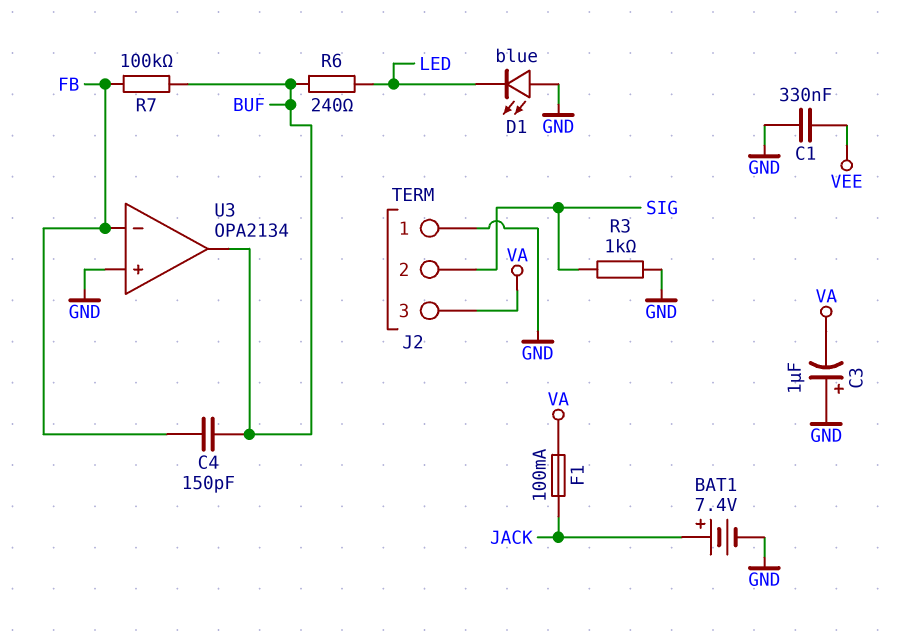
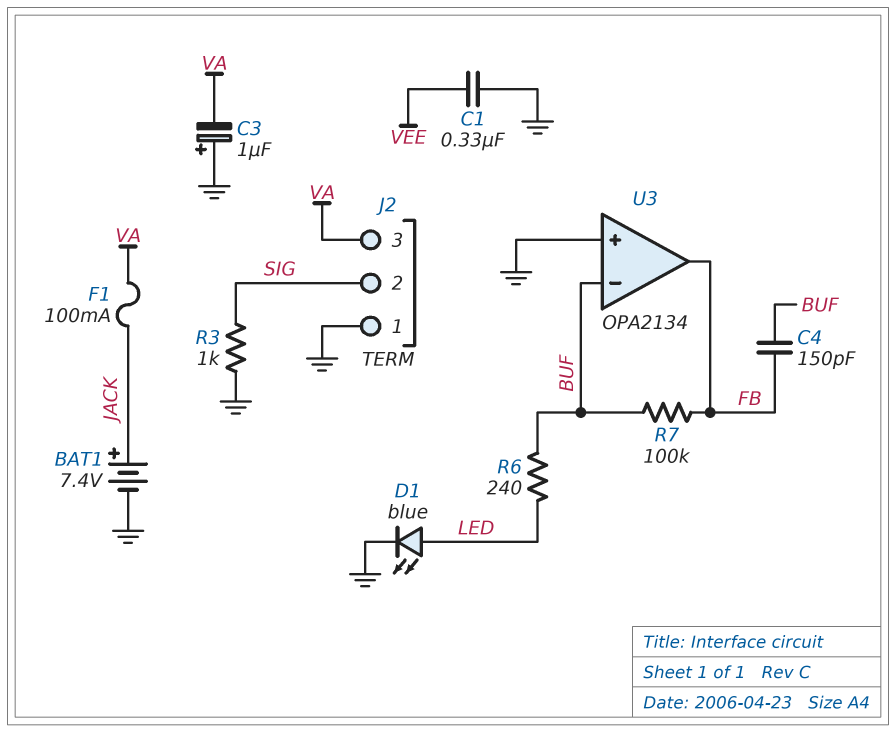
D1: LED blue (A GND, K LED) -> LED blue (A LED, K GND)
U3 pin in-: FB -> BUF
U3 pin out: BUF -> FB

